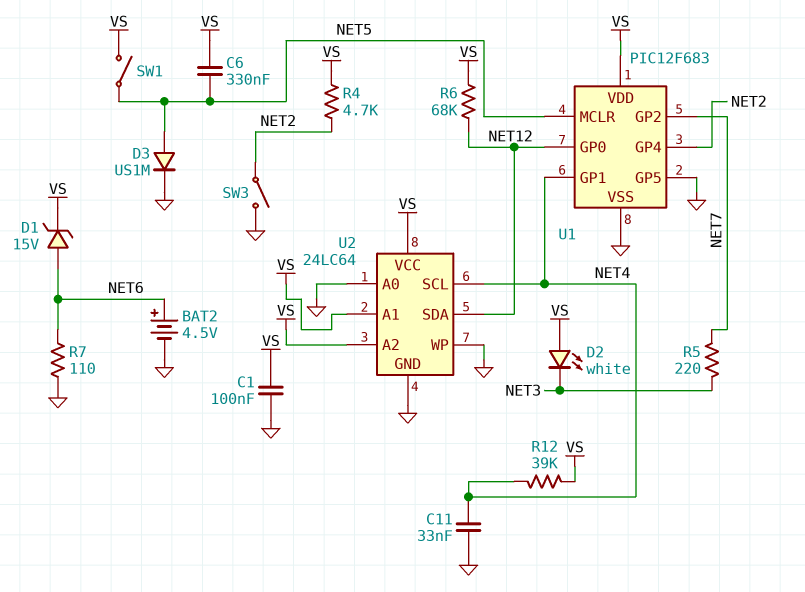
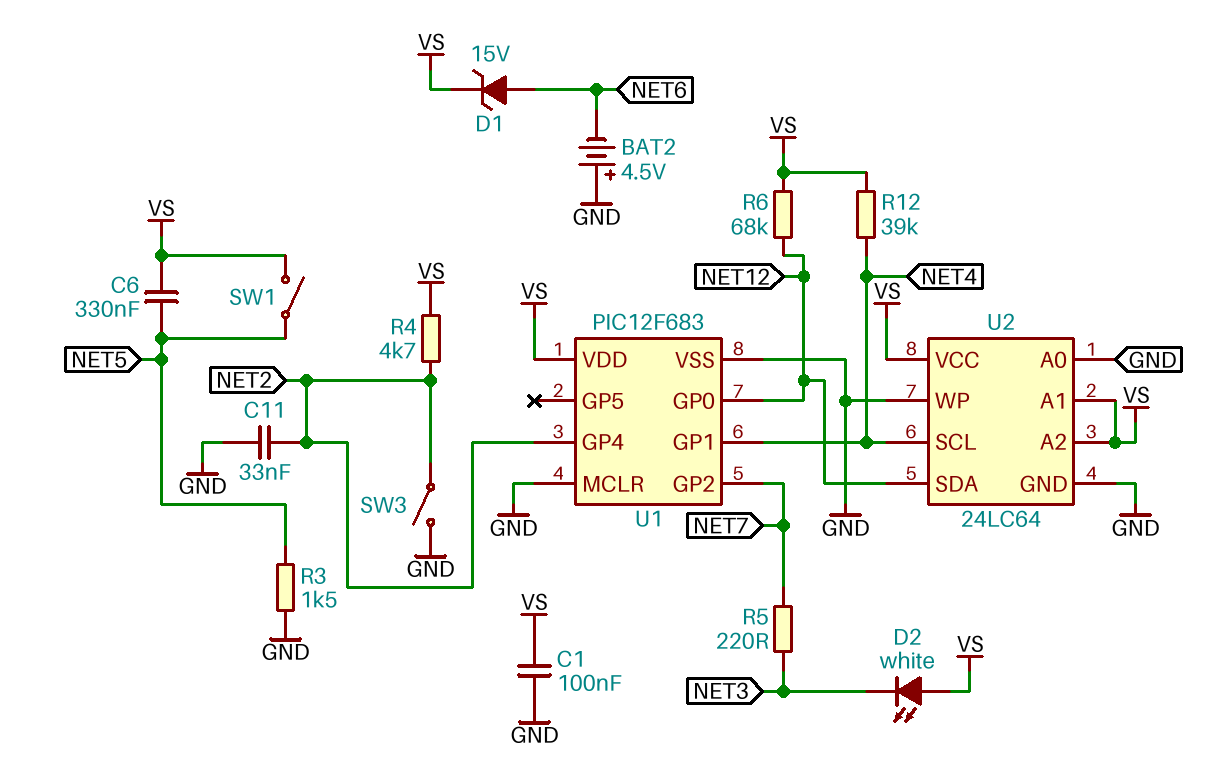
BAT2: 4.5V (plus NET6, minus GND) -> 4.5V (plus GND, minus NET6)
C11: 33nF (GND, NET4) -> 33nF (GND, NET2)
D3: diode US1M (A NET5, K GND) -> none
R3: none -> 1.5k (GND, NET5)
R7: 110 (GND, NET6) -> none
U1 pin GP5: GND -> none
U1 pin MCLR: NET5 -> GND

